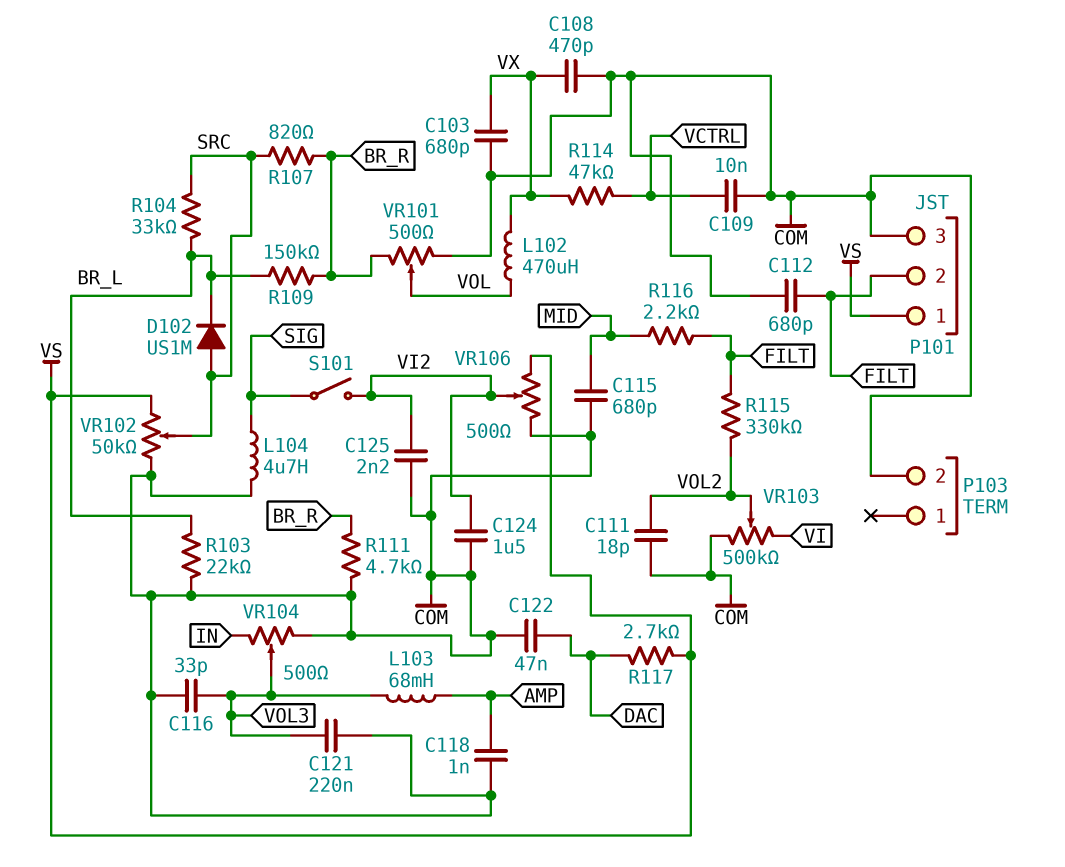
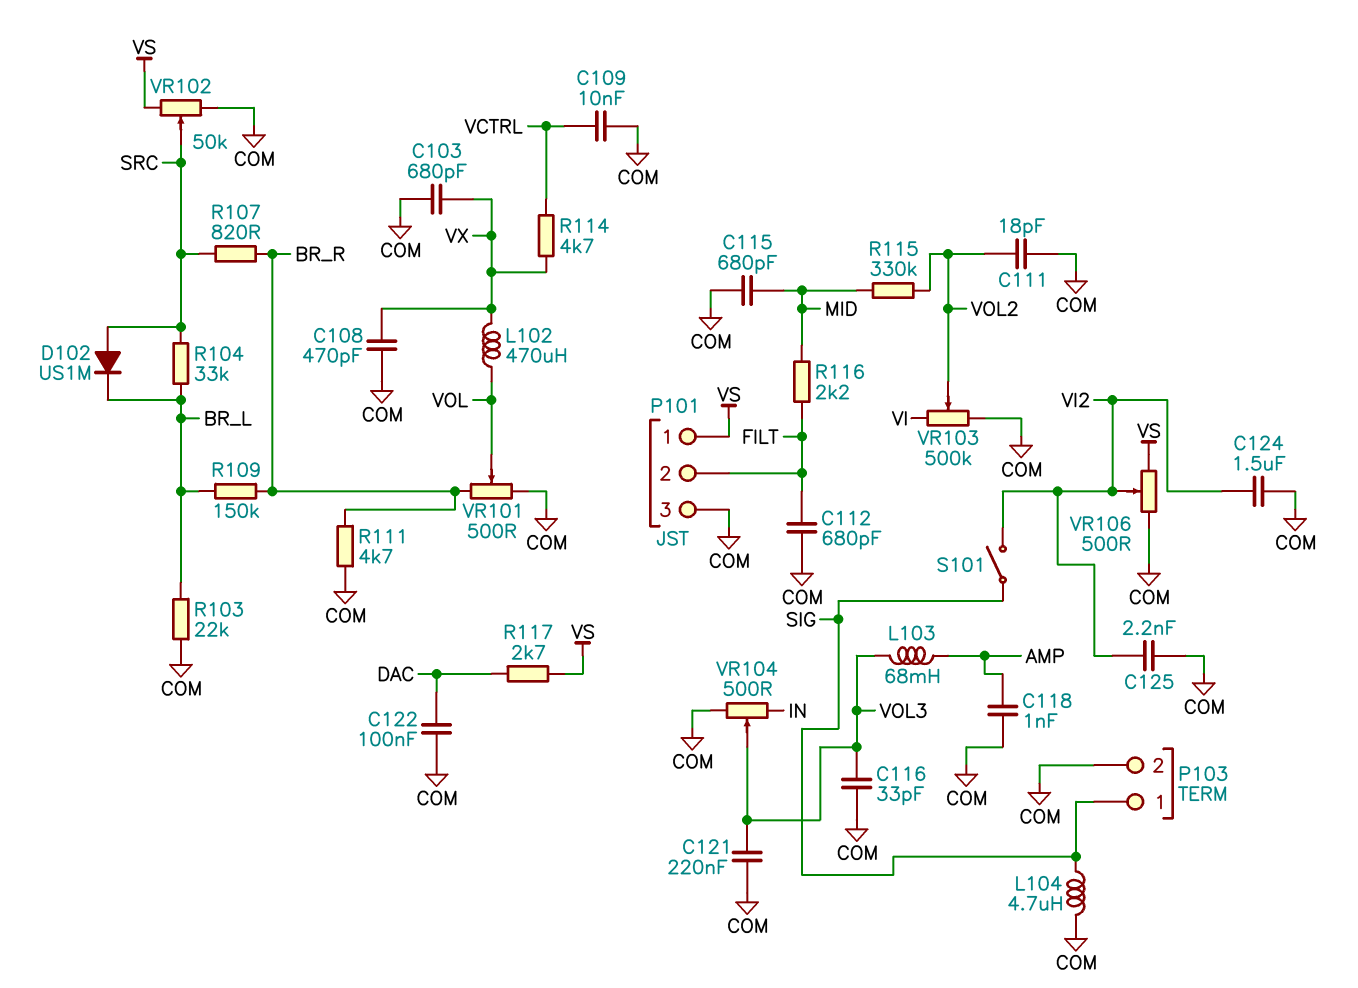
C122: 47nF (COM, DAC) -> 100nF (COM, DAC)
P103 pin 1: none -> SIG
R114: 47k (VCTRL, VX) -> 4.7k (VCTRL, VX)
R115: 330k (FILT, VOL2) -> 330k (MID, VOL2)

